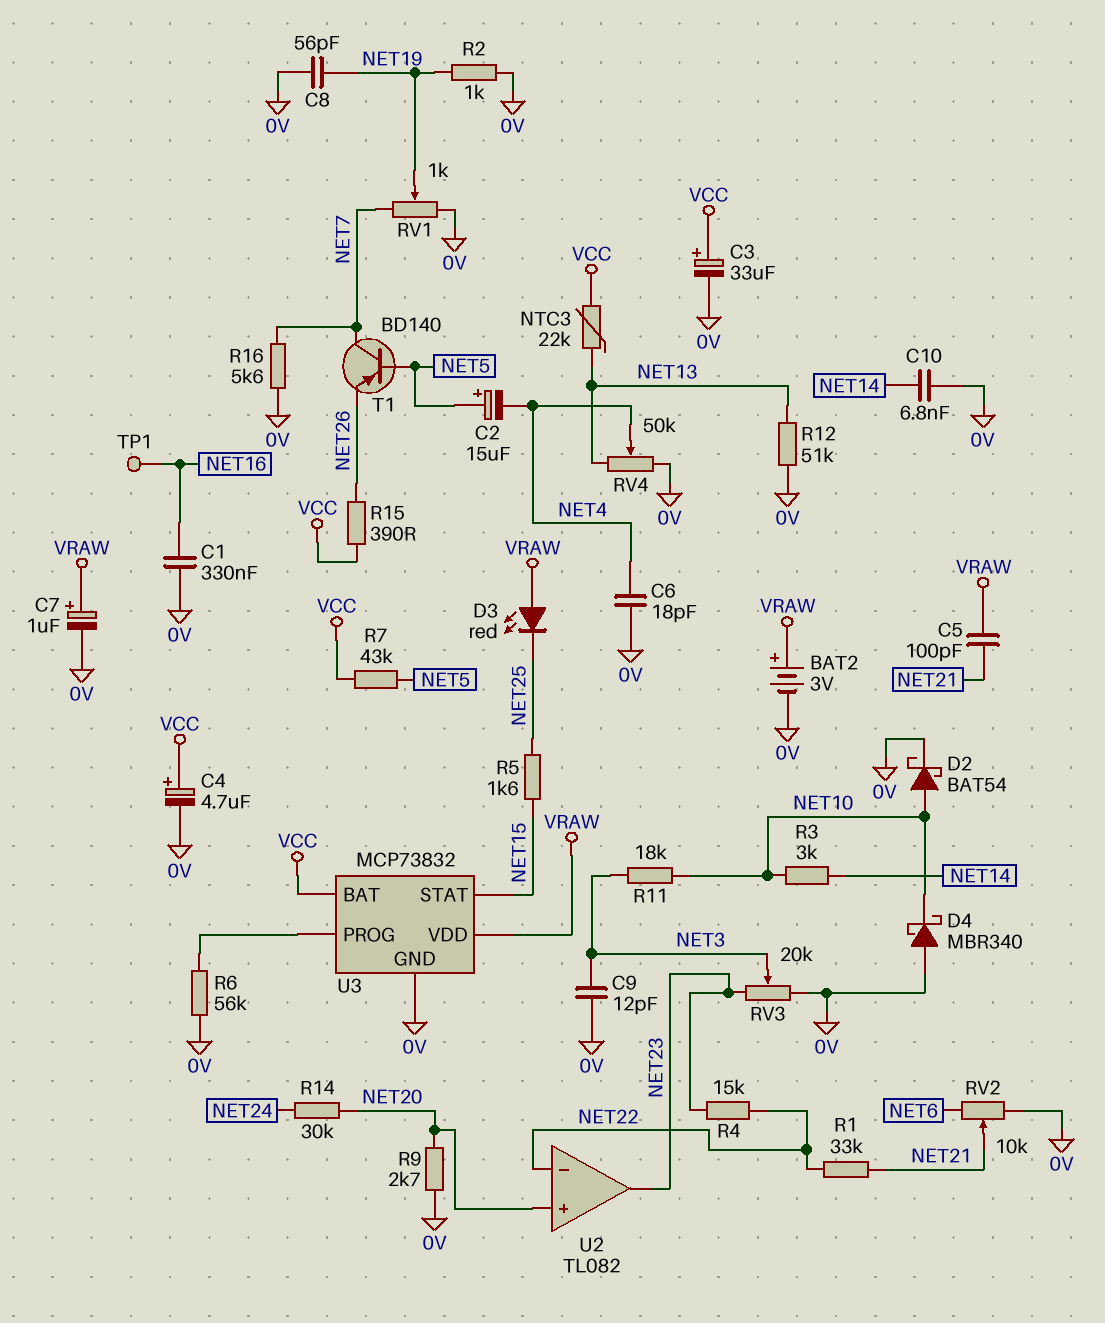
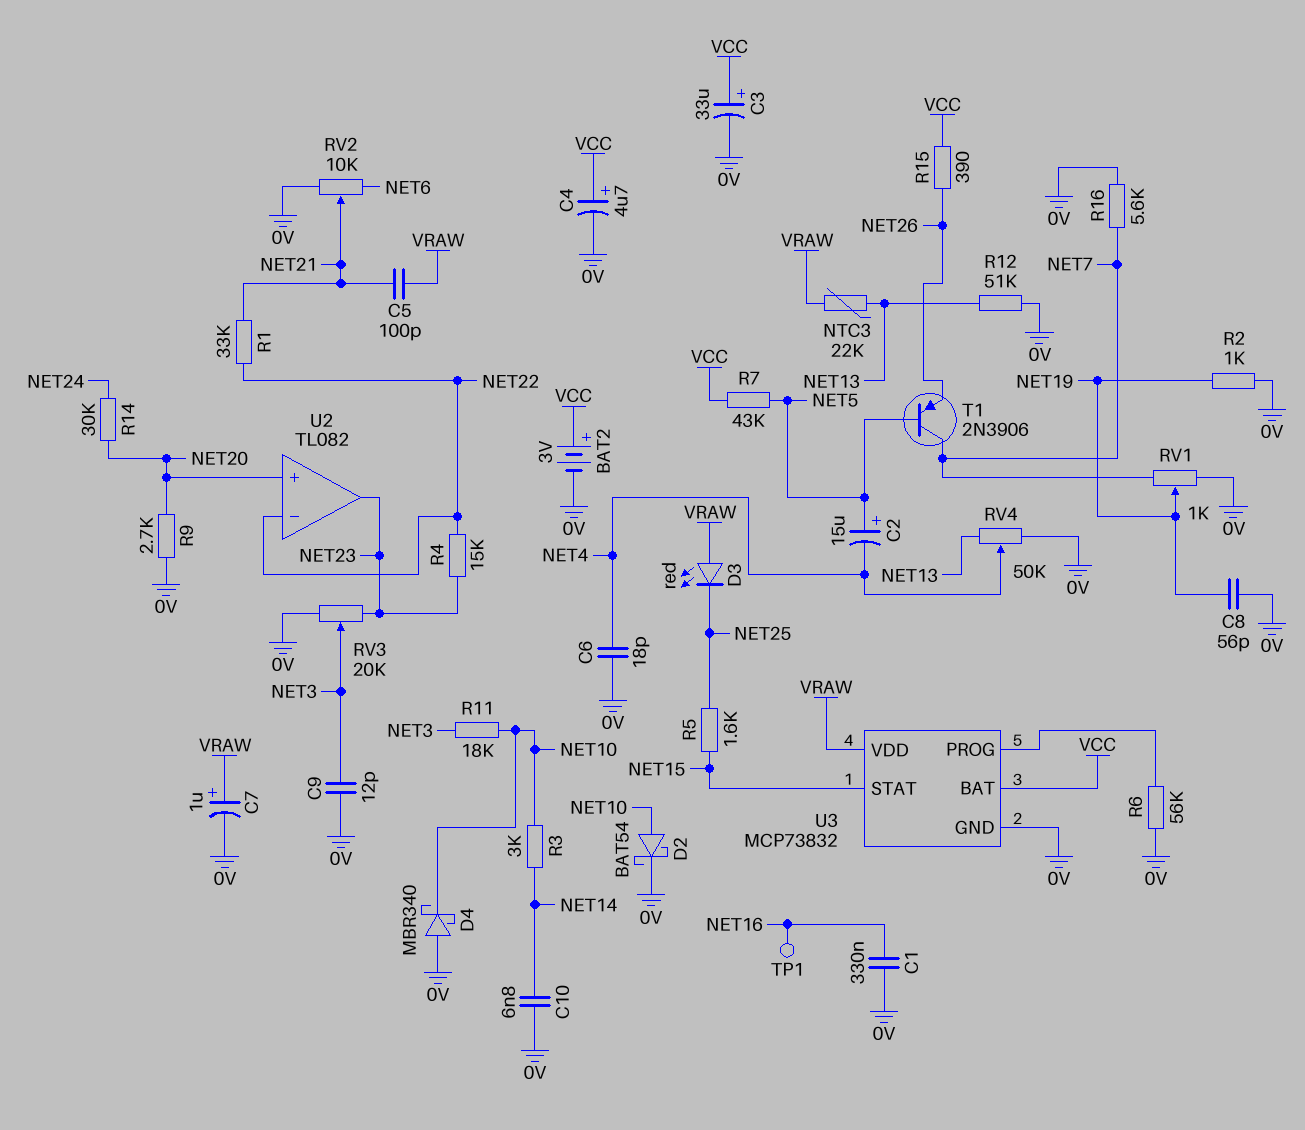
BAT2: 3V (plus VRAW, minus 0V) -> 3V (plus VCC, minus 0V)
NTC3: 22k (NET13, VCC) -> 22k (NET13, VRAW)
T1: PNP BD140 (B NET5, C NET7, E NET26) -> PNP 2N3906 (B NET5, C NET7, E NET26)

